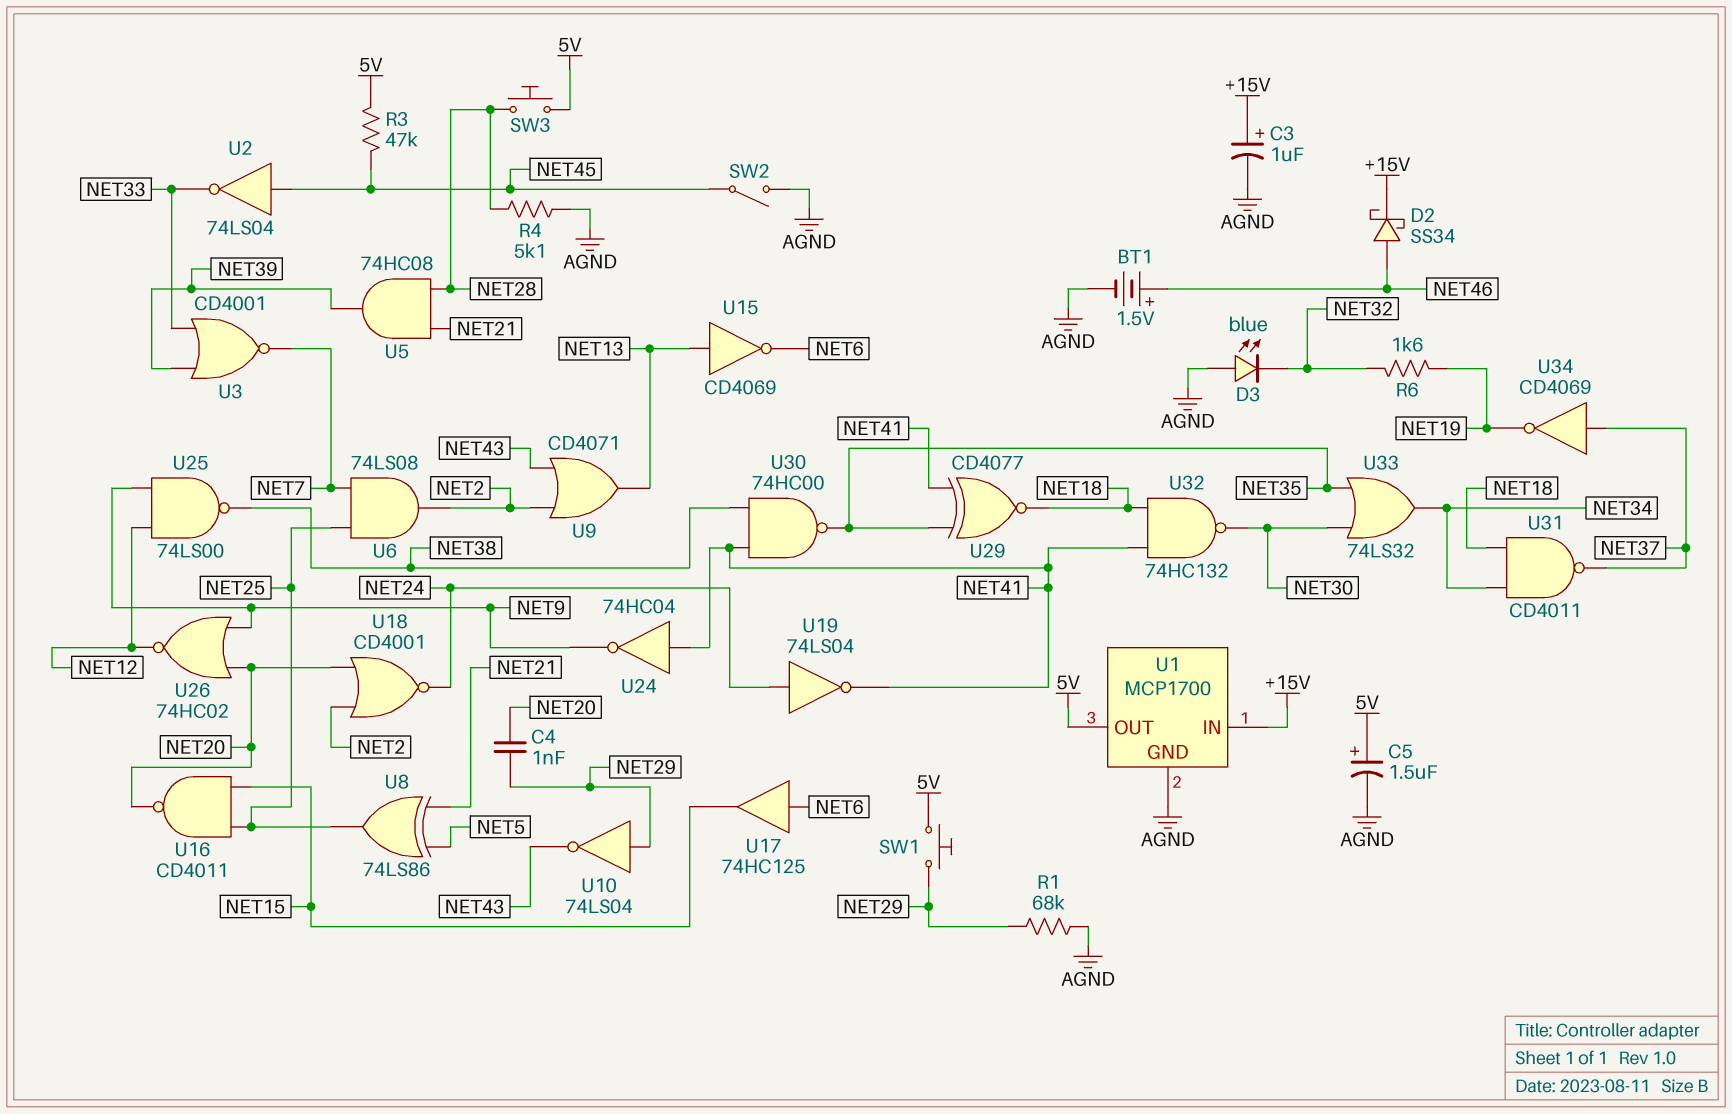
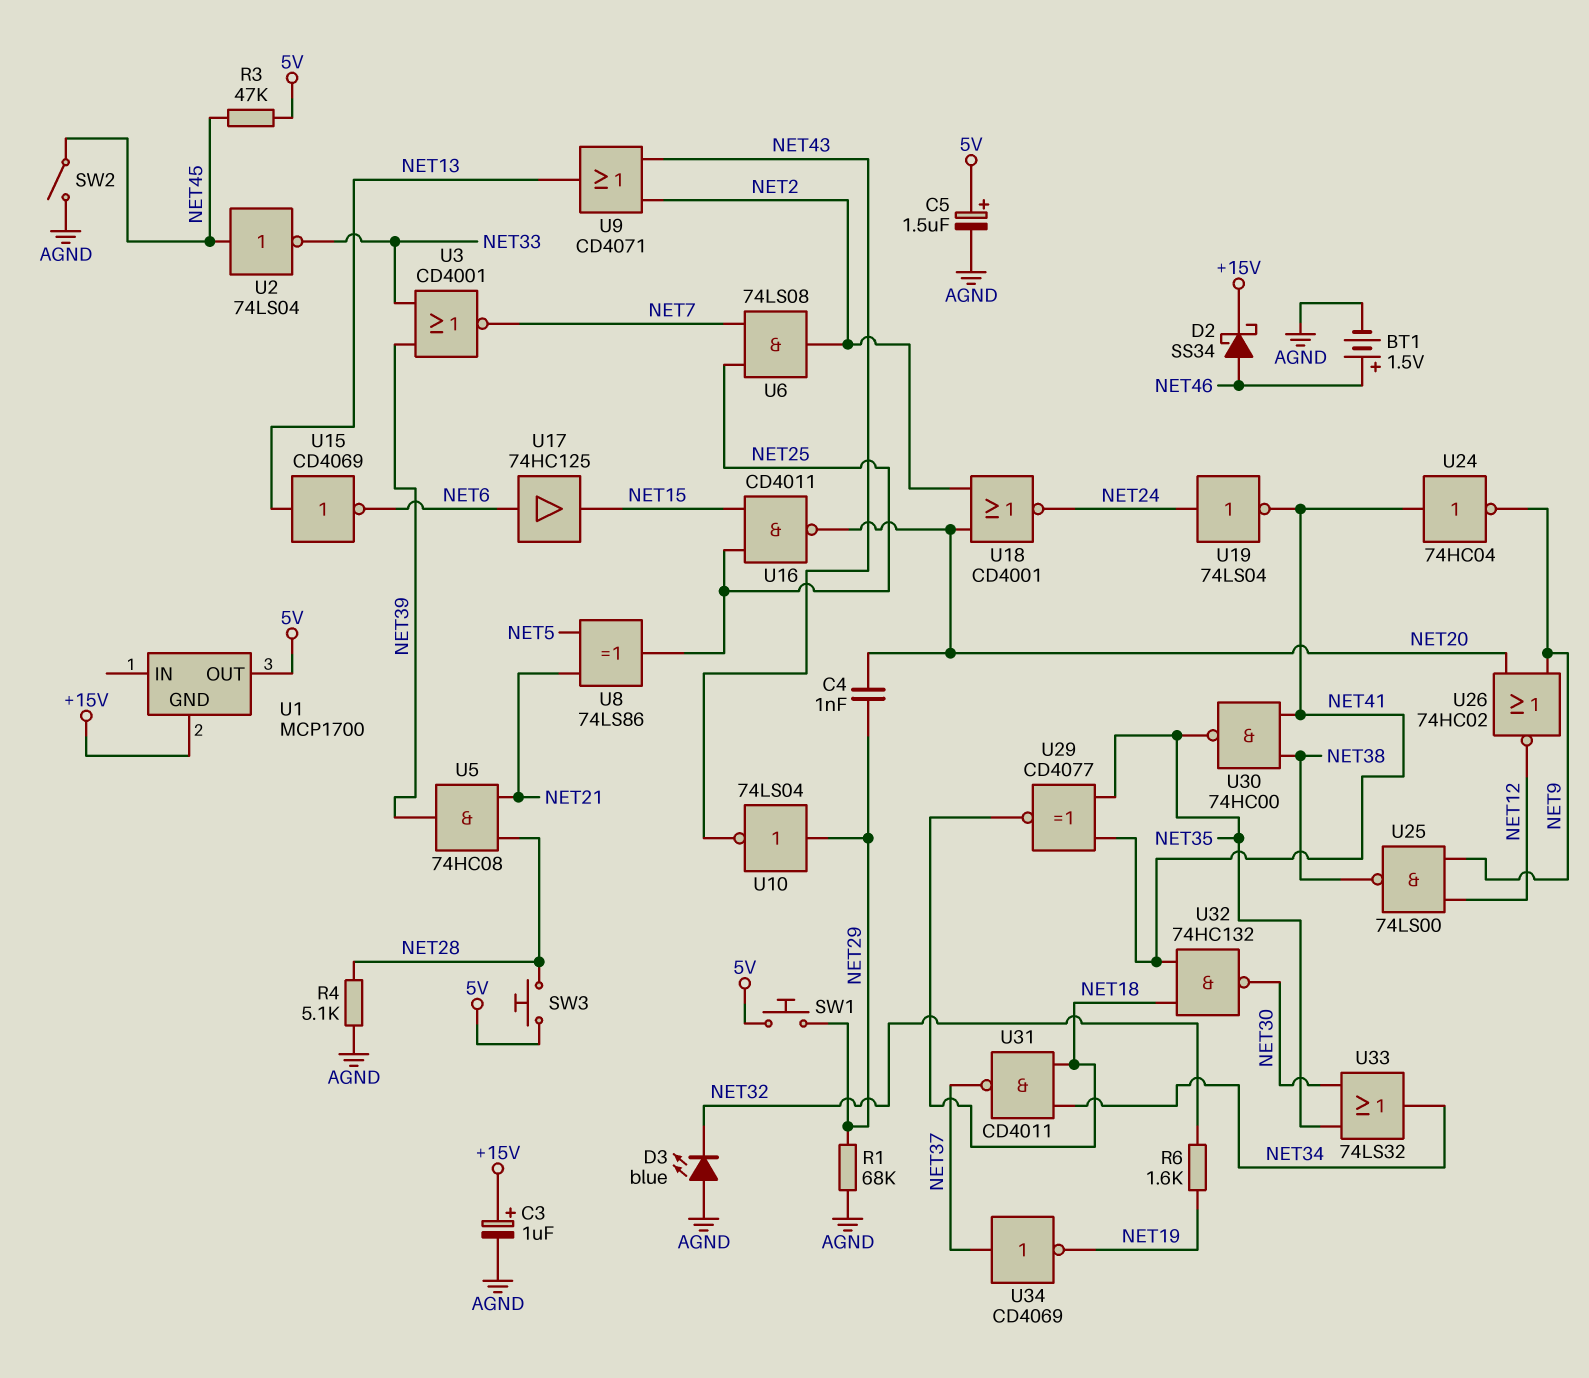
U1 pin GND: AGND -> +15V
U1 pin IN: +15V -> none

